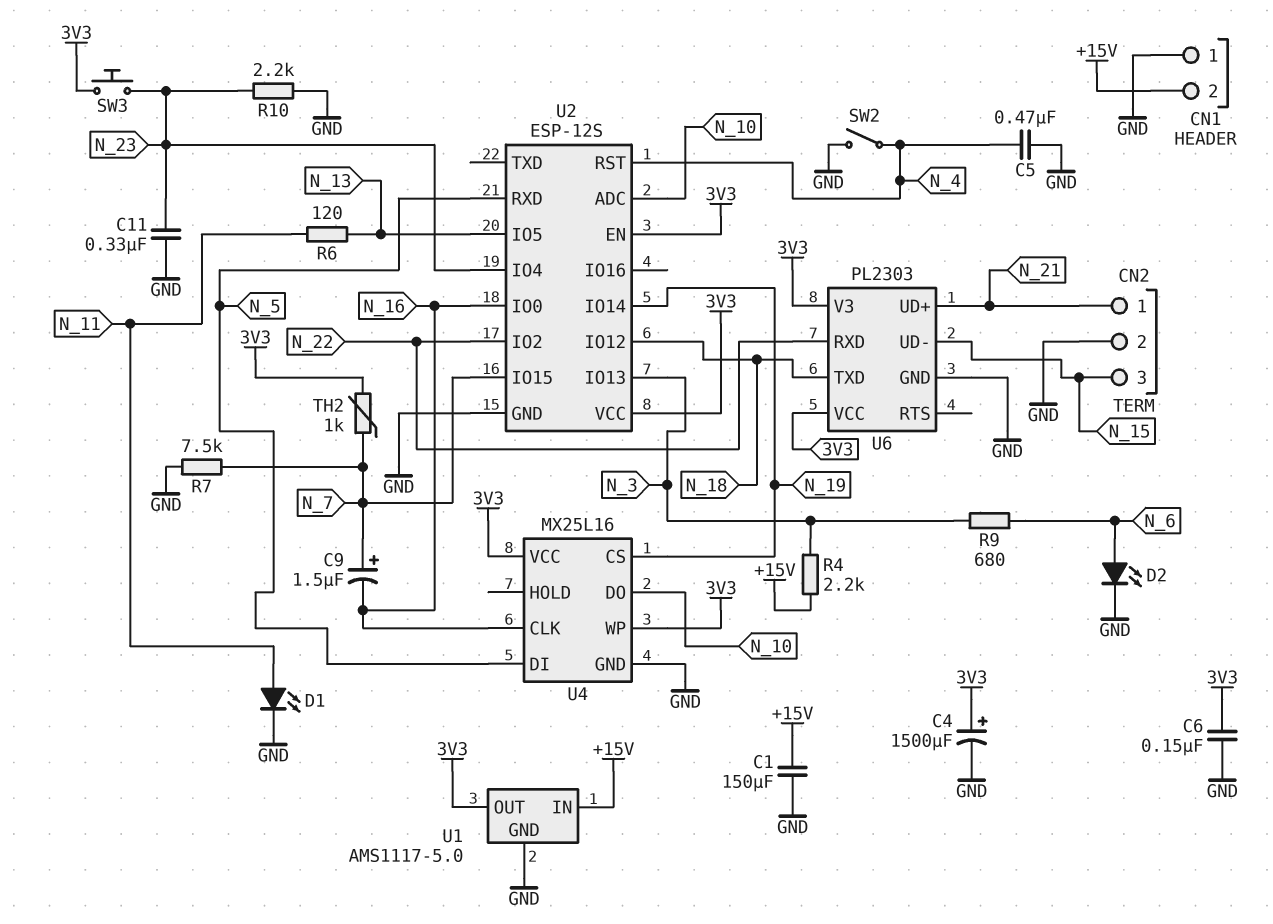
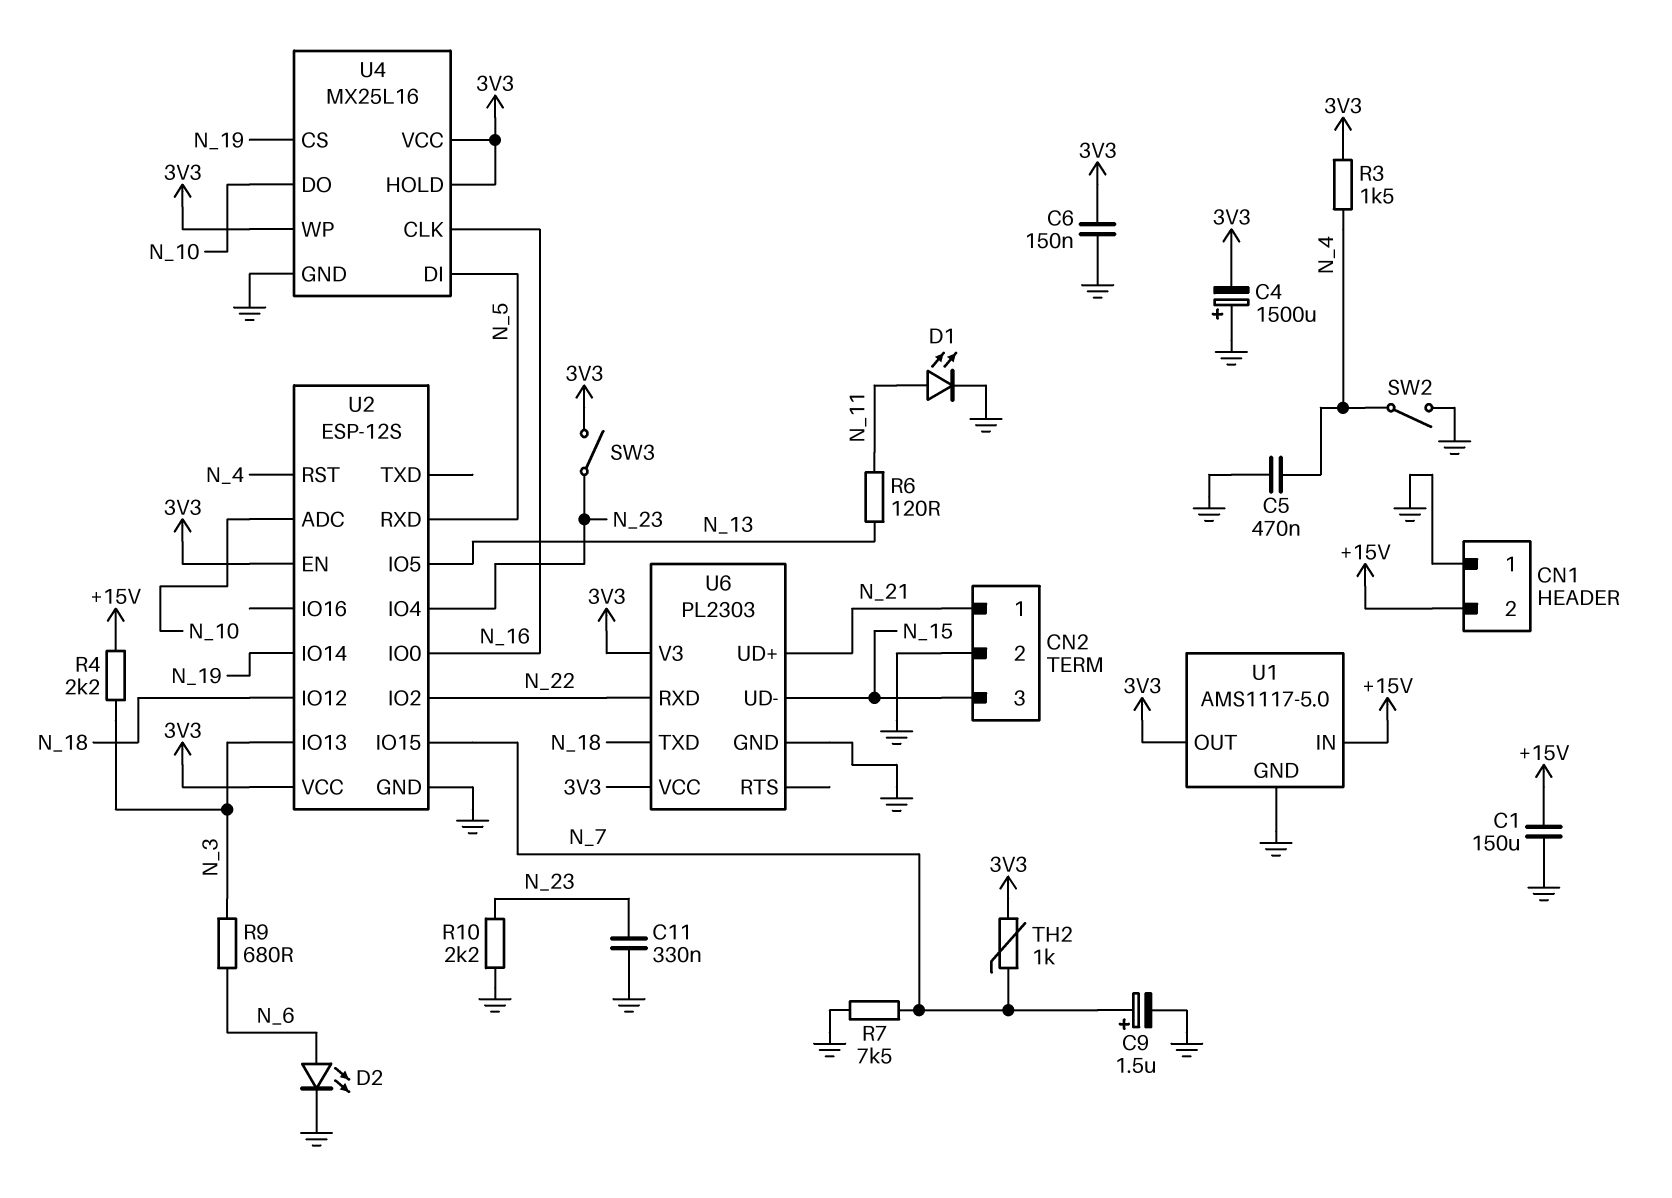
C4: 1500uF (plus 3V3, minus GND) -> 1500uF (plus GND, minus 3V3)
C9: 1.5uF (plus N_7, minus N_16) -> 1.5uF (plus N_7, minus GND)
R3: none -> 1.5k (3V3, N_4)
SW3: button (3V3, N_23) -> switch (3V3, N_23)
U4 pin HOLD: none -> 3V3

